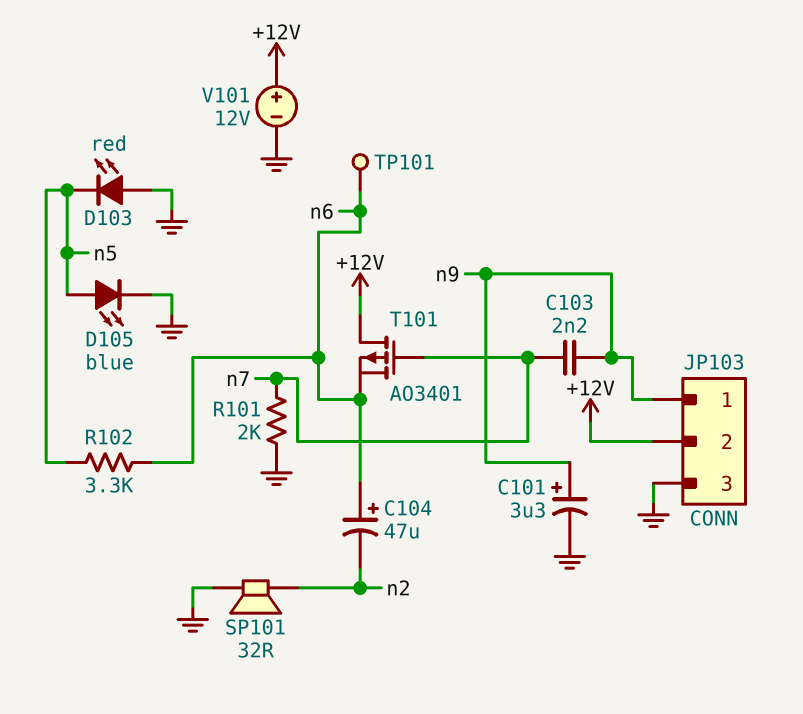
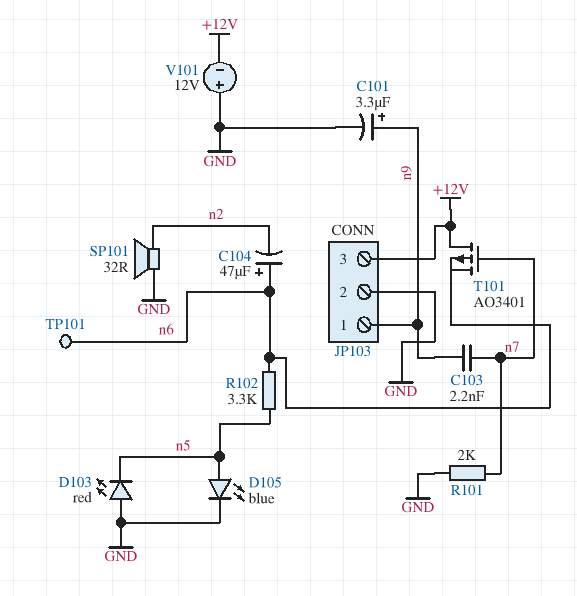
JP103 pin 2: +12V -> GND
JP103 pin 3: GND -> +12V
V101: 12V (plus +12V, minus GND) -> 12V (plus GND, minus +12V)

